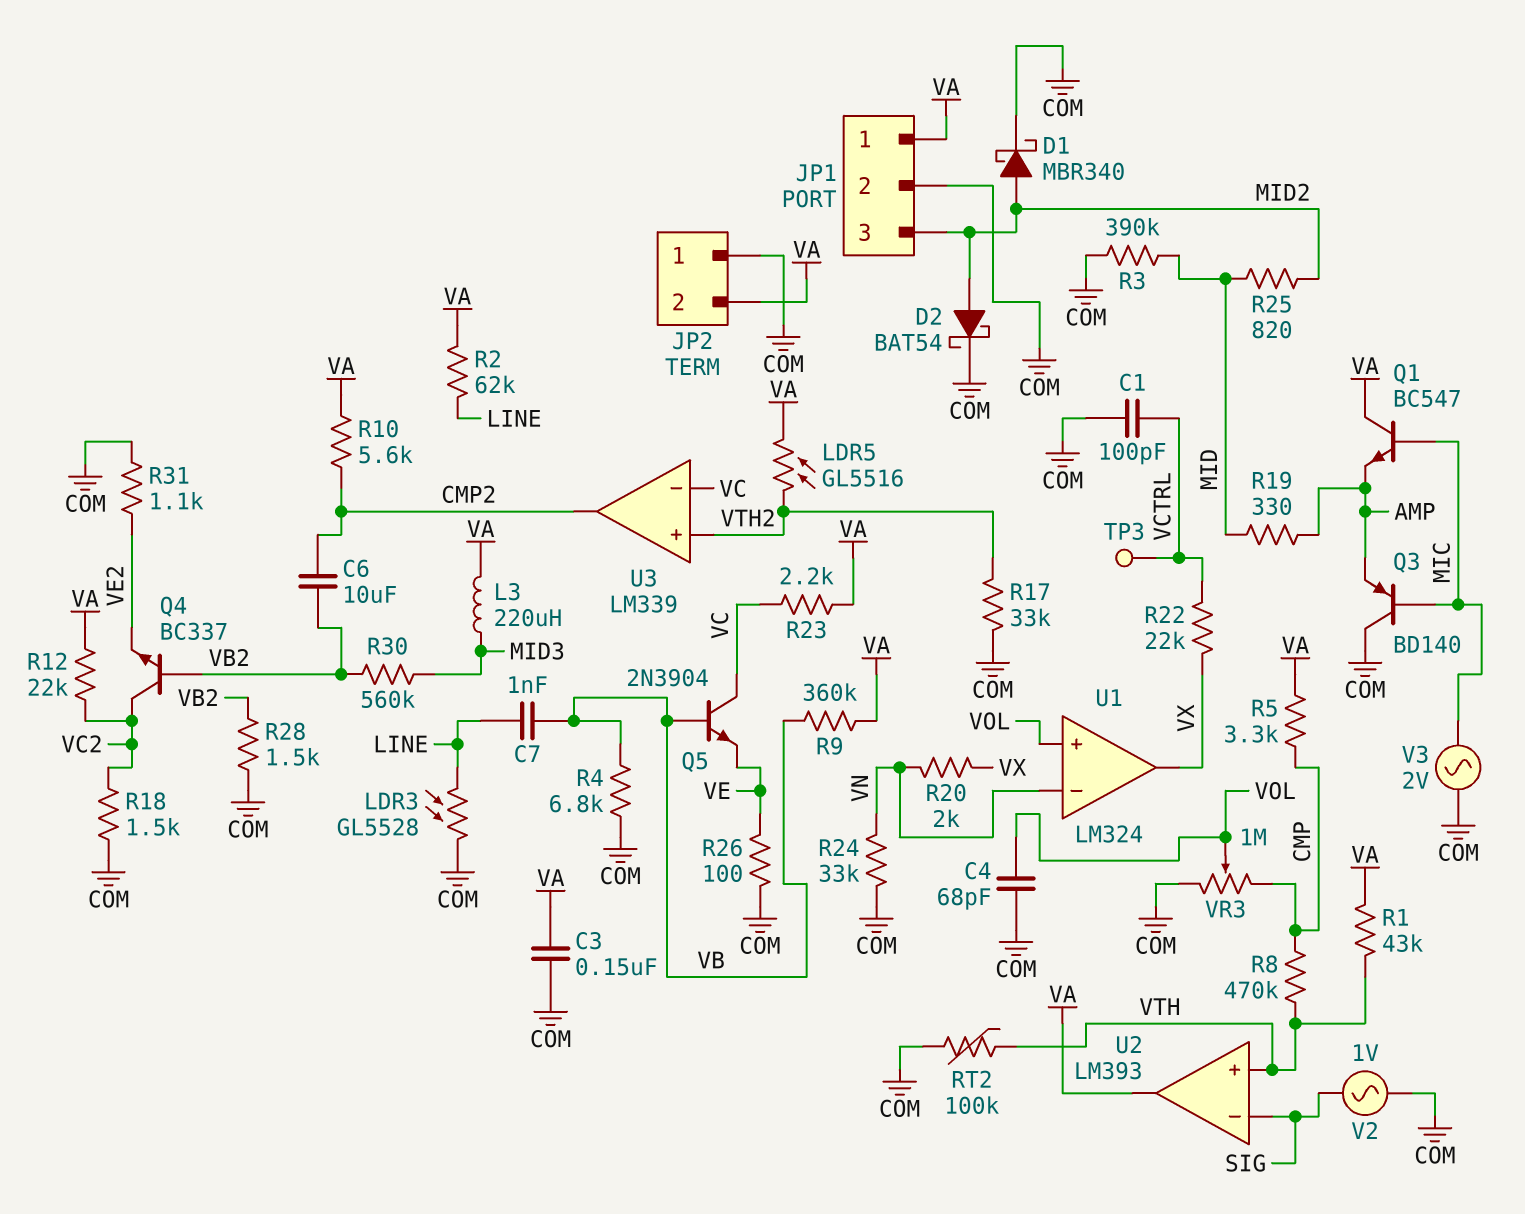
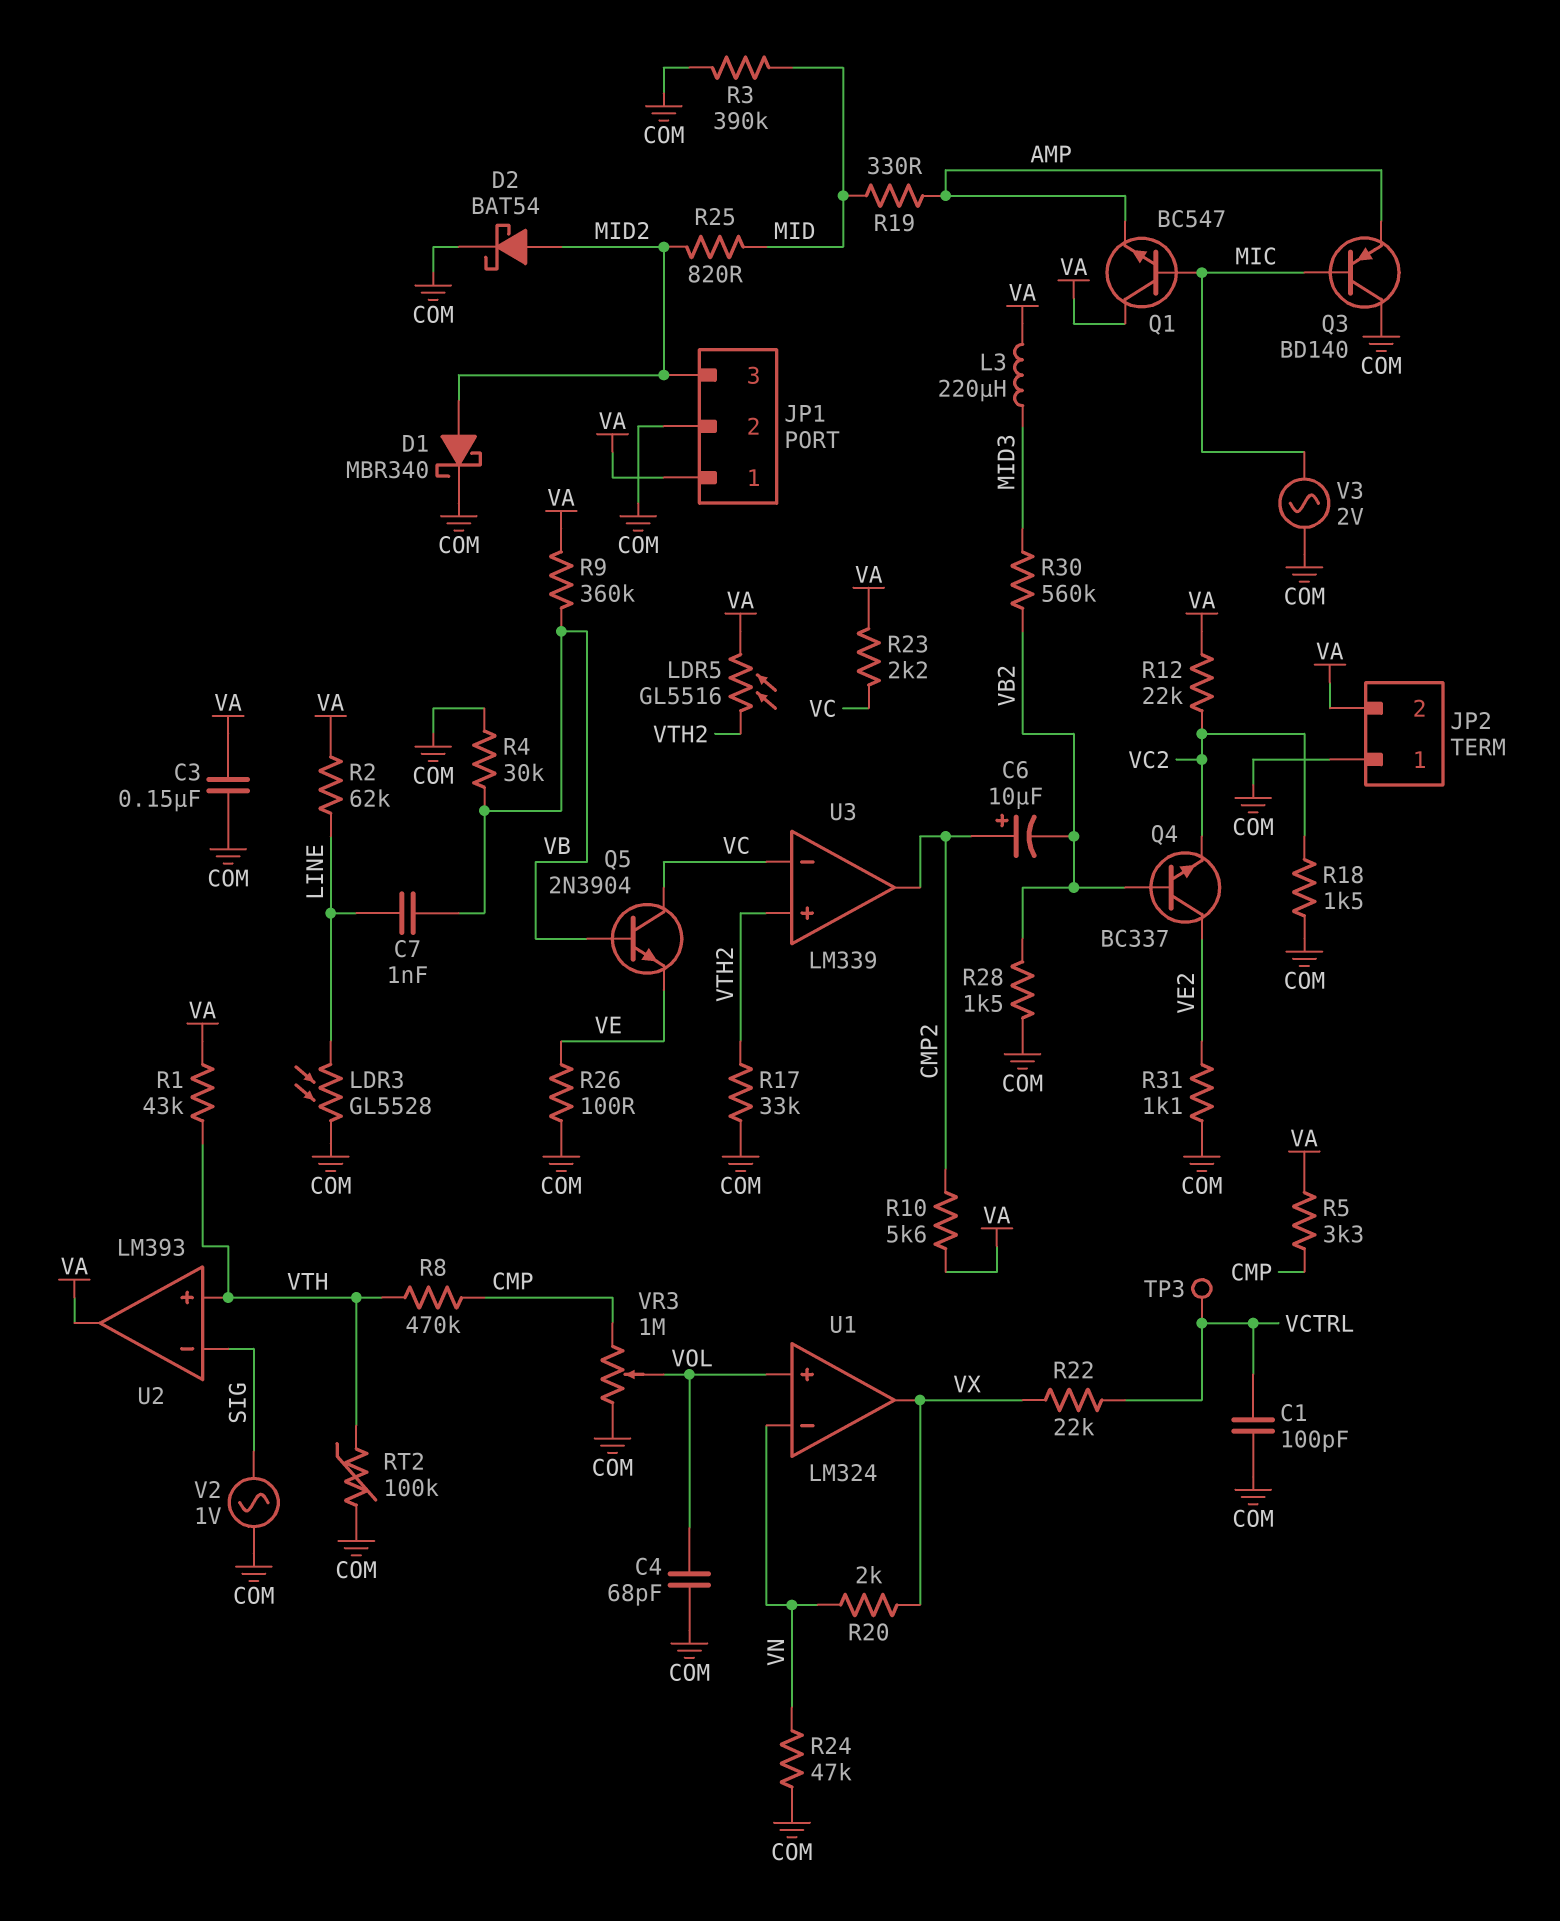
C6: 10uF (CMP2, VB2) -> 10uF (plus CMP2, minus VB2)
Q4: NPN BC337 (B VB2, C VC2, E VE2) -> NPN BC337 (B VB2, C VE2, E VC2)
R4: 6.8k (COM, VB) -> 30k (COM, VB)
R24: 33k (COM, VN) -> 47k (COM, VN)

